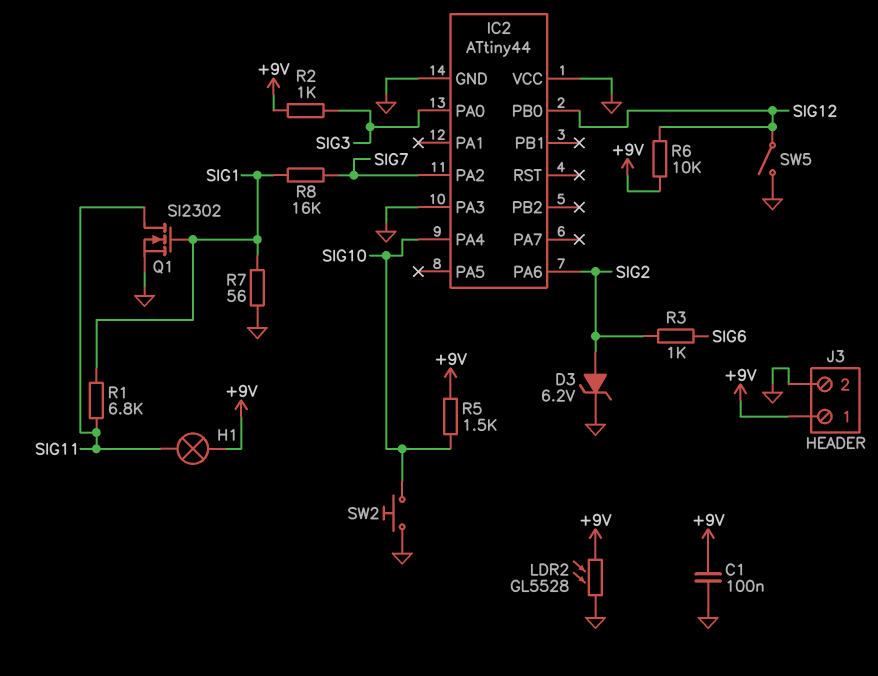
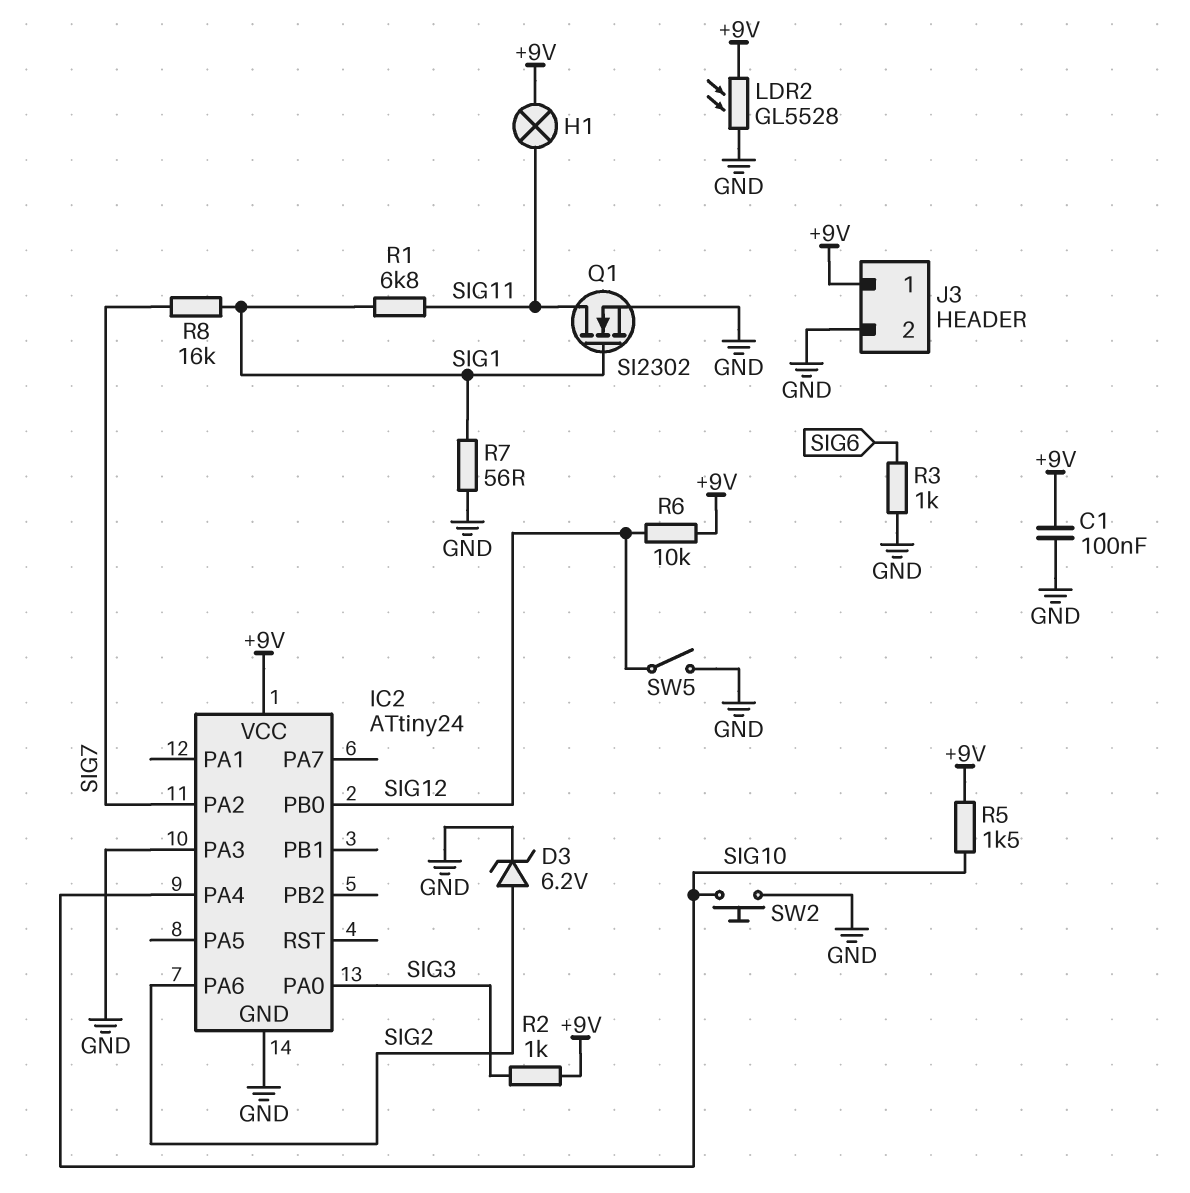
IC2: ATtiny44 -> ATtiny24
IC2 pin VCC: GND -> +9V
R3: 1k (SIG2, SIG6) -> 1k (GND, SIG6)

